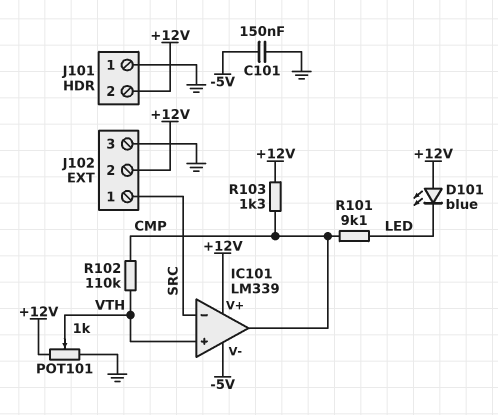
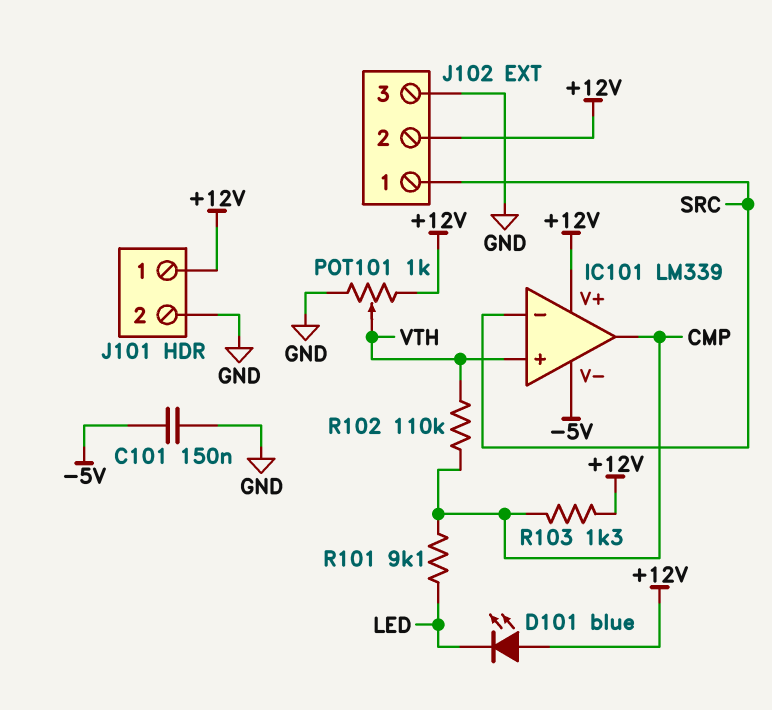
J101 pin 1: GND -> +12V
J101 pin 2: +12V -> GND

